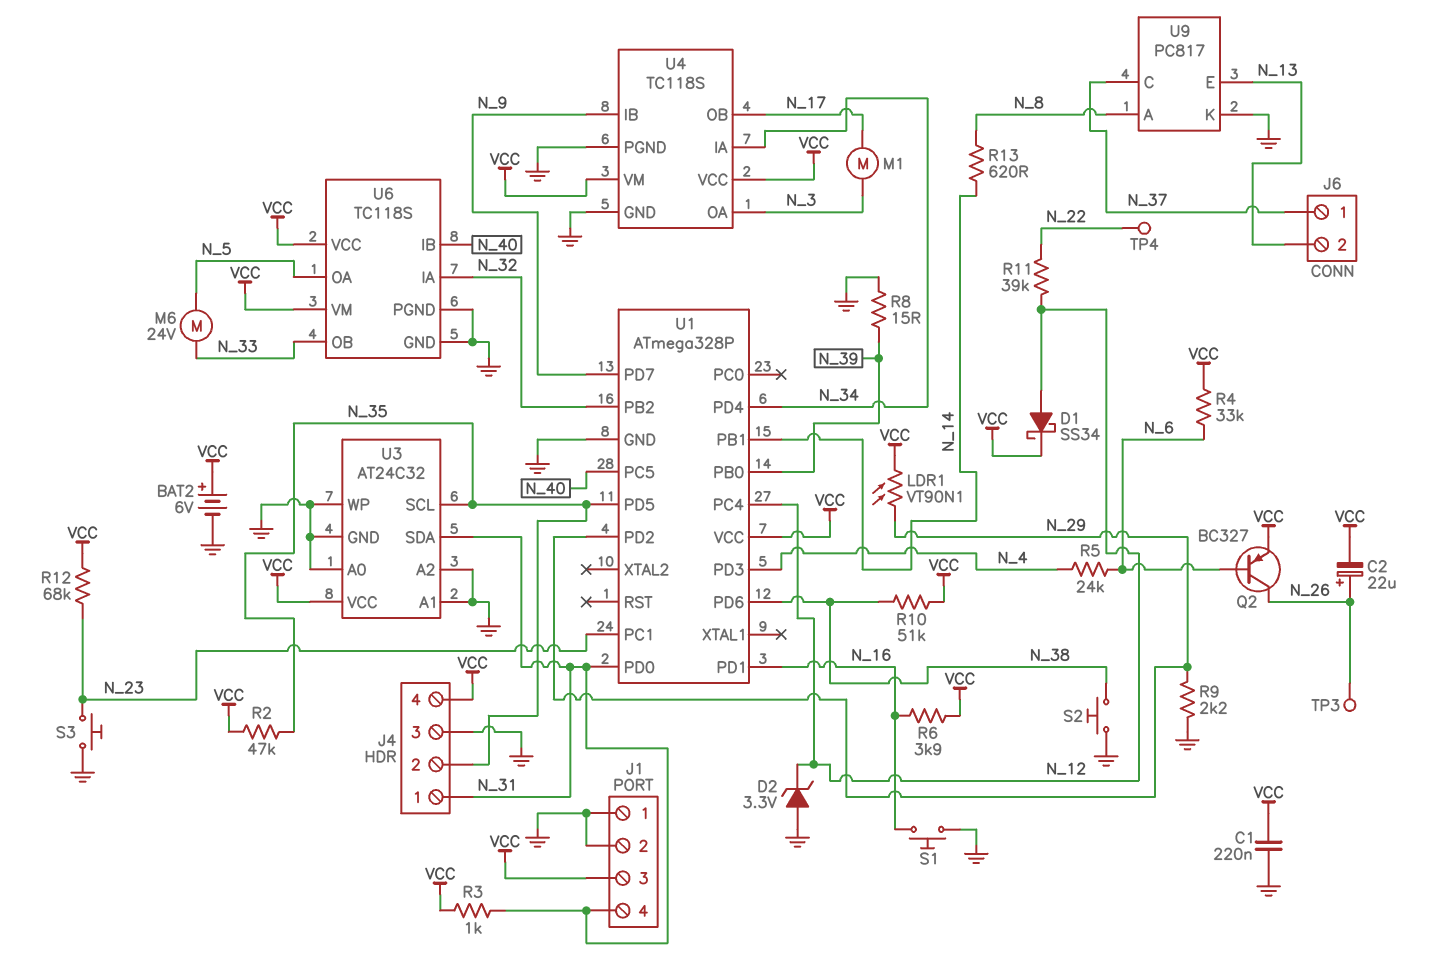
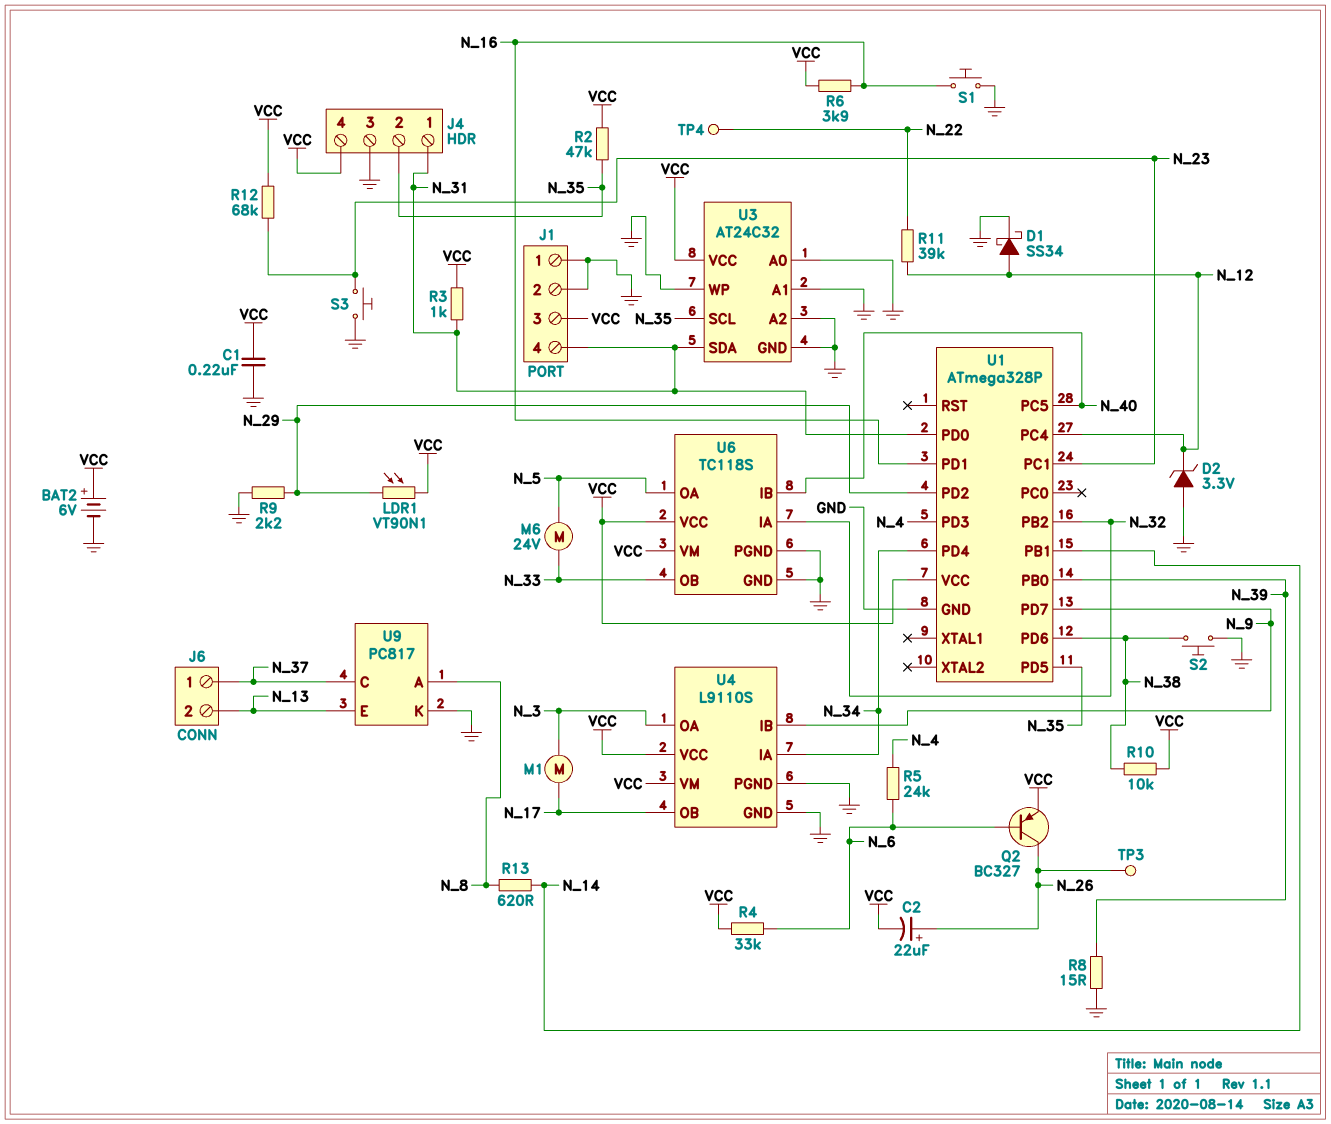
D1: schottky SS34 (A N_12, K VCC) -> schottky SS34 (A N_12, K GND)
R10: 51k (N_38, VCC) -> 10k (N_38, VCC)
U4: TC118S -> L9110S

